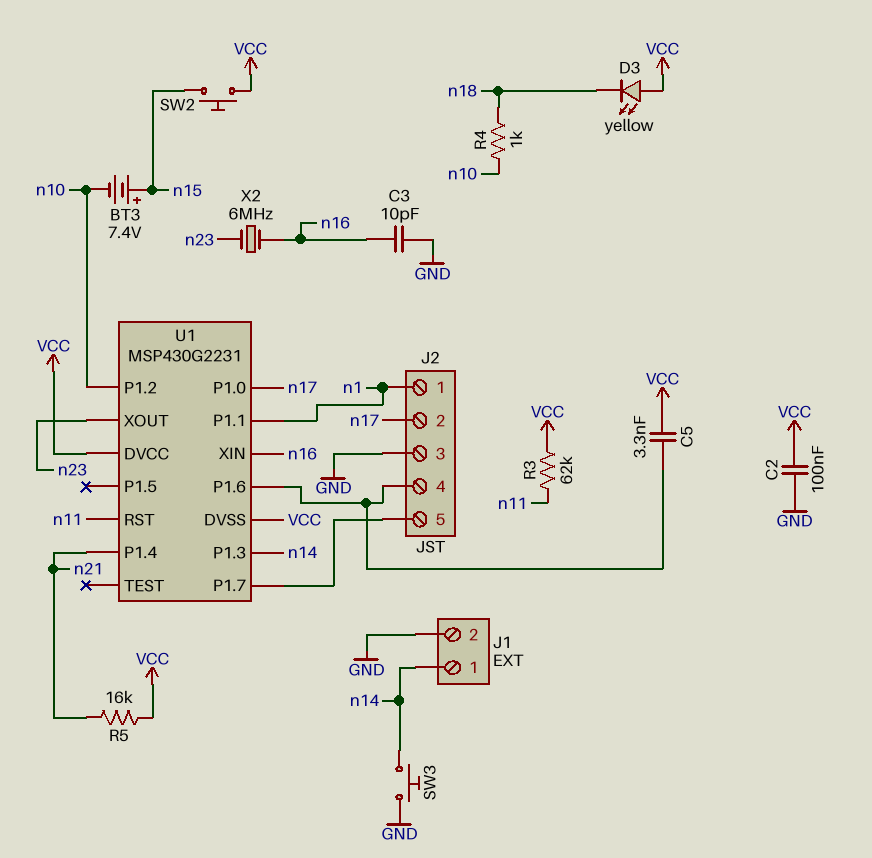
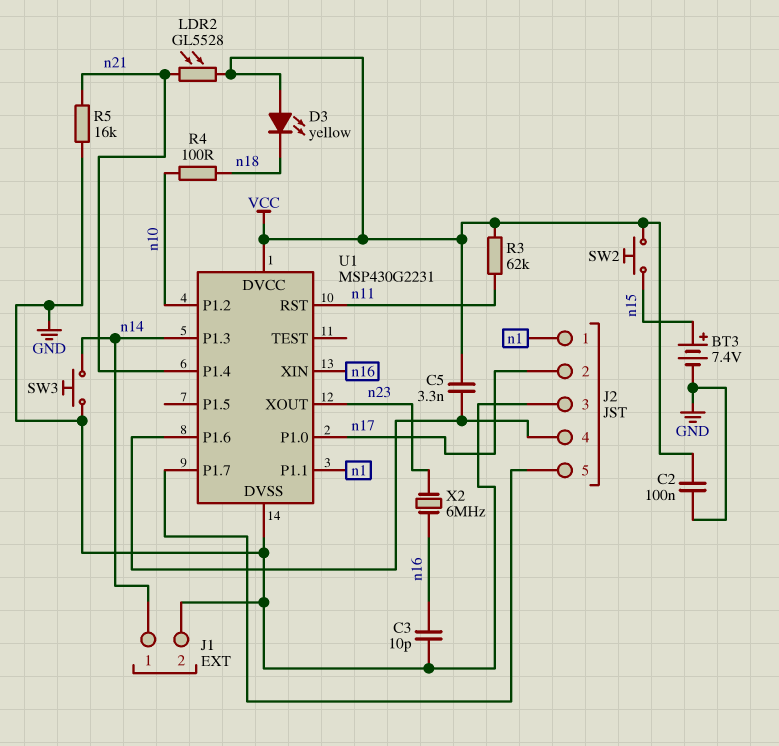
BT3: 7.4V (plus n15, minus n10) -> 7.4V (plus n15, minus GND)
LDR2: none -> GL5528 (VCC, n21)
R4: 1k (n10, n18) -> 100 (n10, n18)
R5: 16k (VCC, n21) -> 16k (GND, n21)
U1 pin DVSS: VCC -> GND

